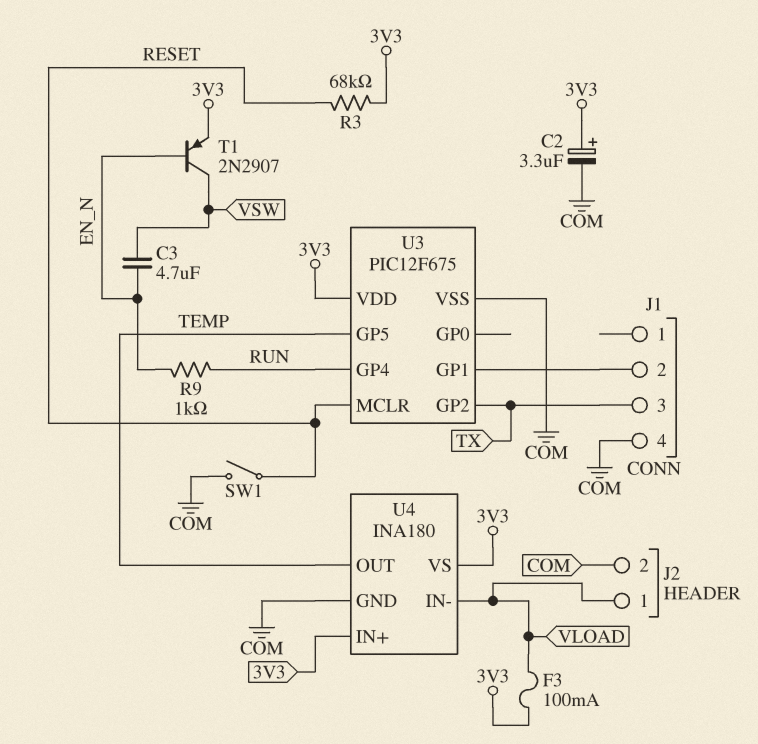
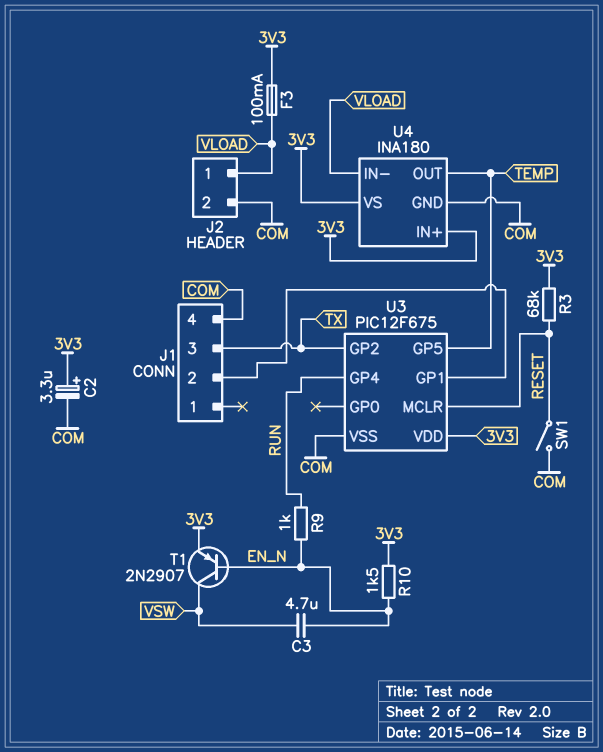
R10: none -> 1.5k (3V3, EN_N)

